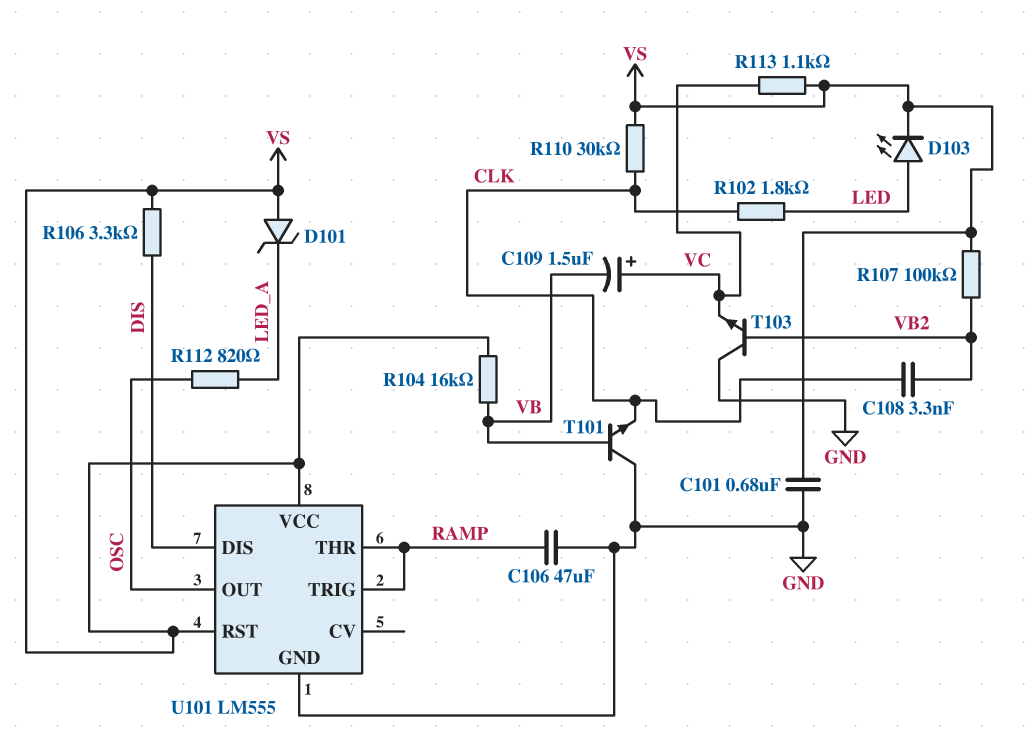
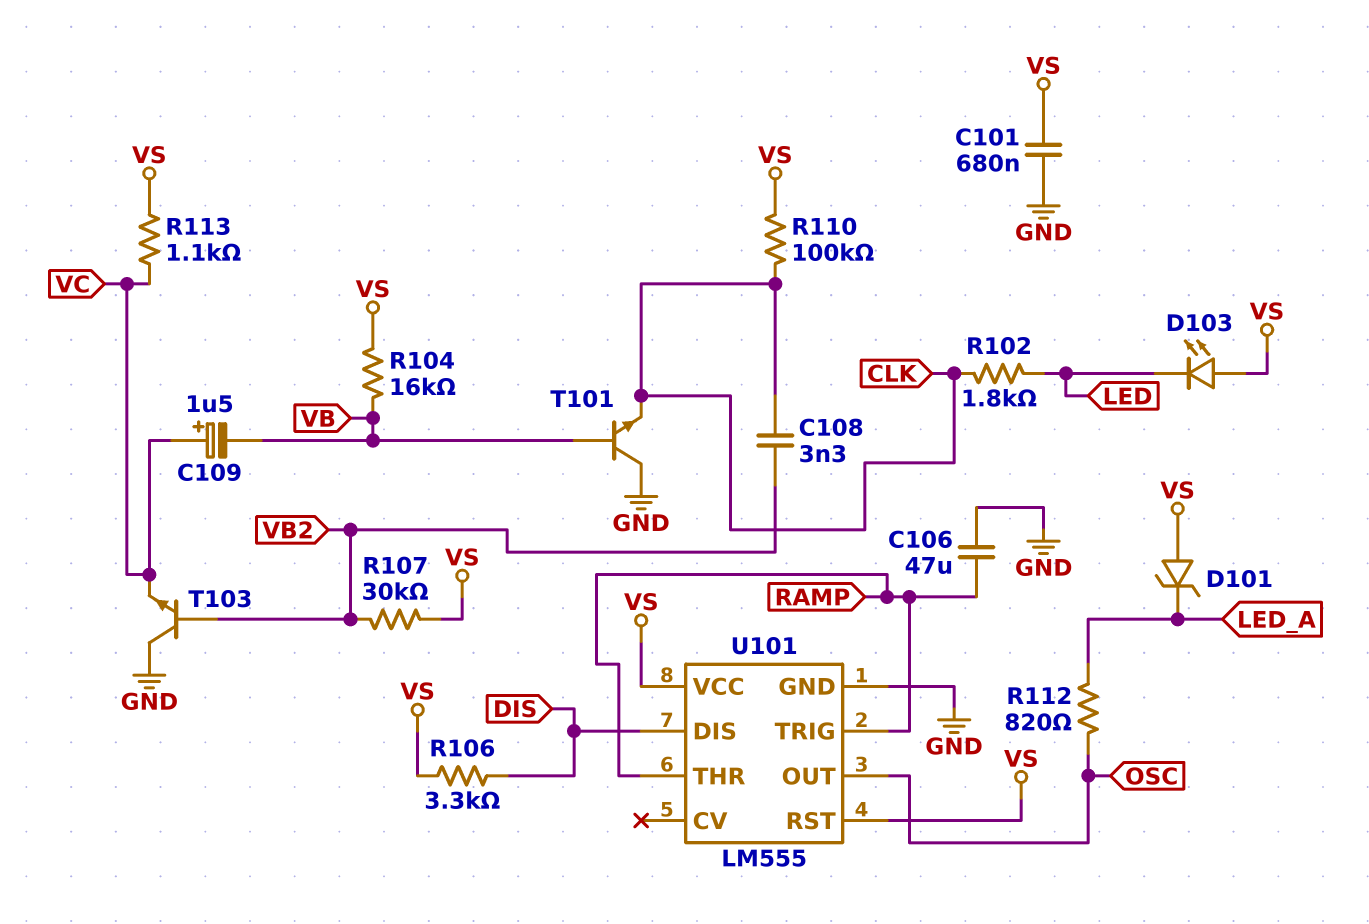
D103: LED (A LED, K VS) -> LED (A VS, K LED)
R107: 100k (VB2, VS) -> 30k (VB2, VS)
R110: 30k (CLK, VS) -> 100k (CLK, VS)

